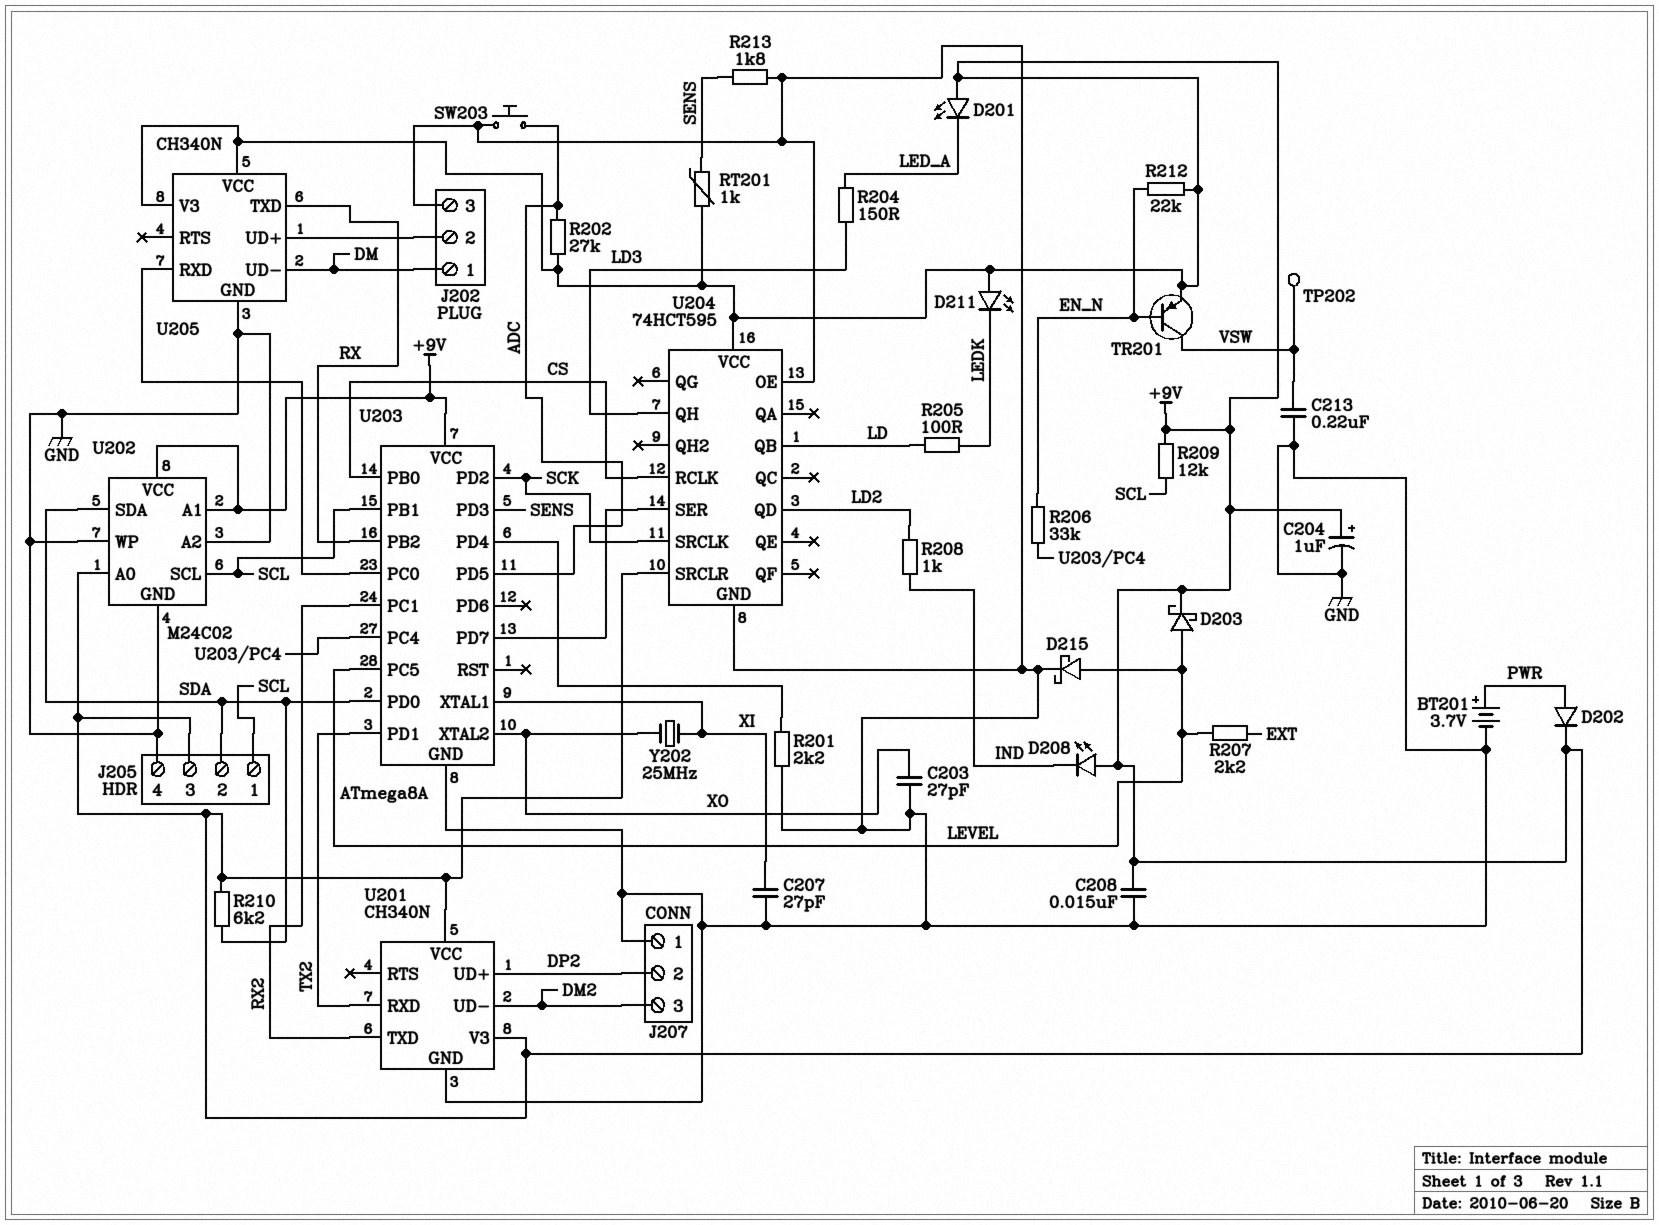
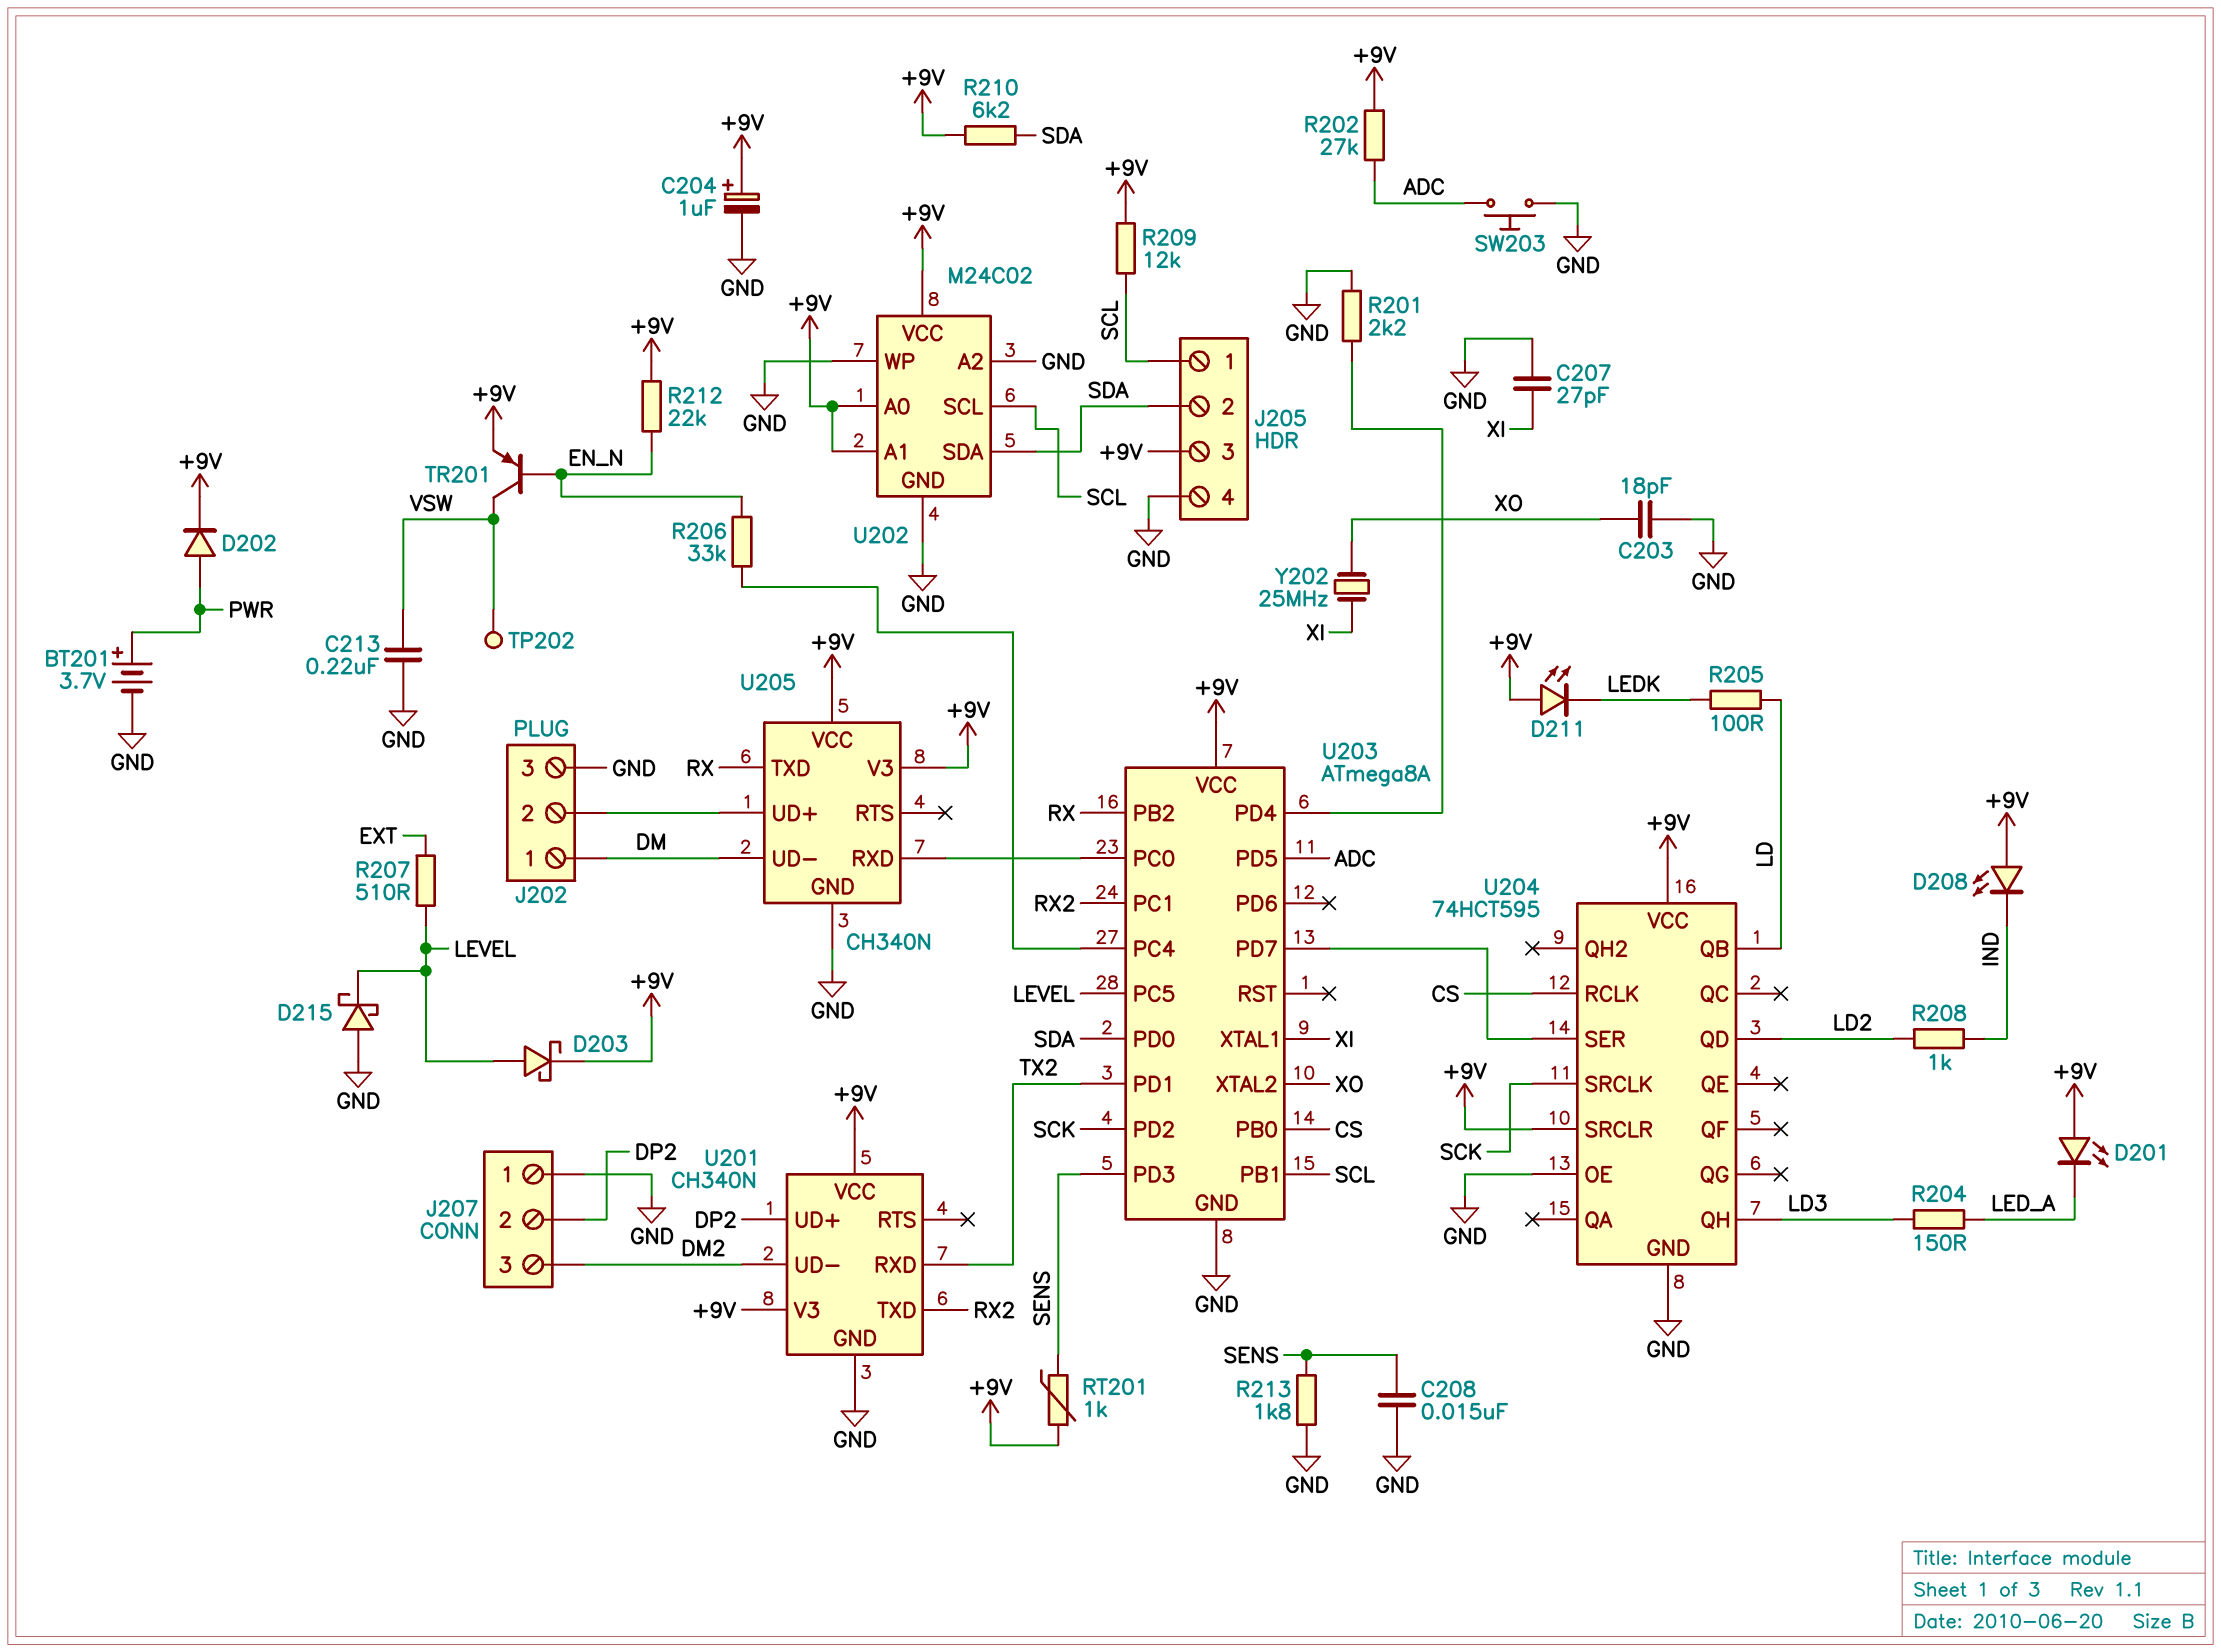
C203: 27pF (GND, XO) -> 18pF (GND, XO)
C208: 15nF (+9V, GND) -> 15nF (GND, SENS)
D215: schottky (A LEVEL, K GND) -> schottky (A GND, K LEVEL)
R207: 2.2k (EXT, LEVEL) -> 510 (EXT, LEVEL)

